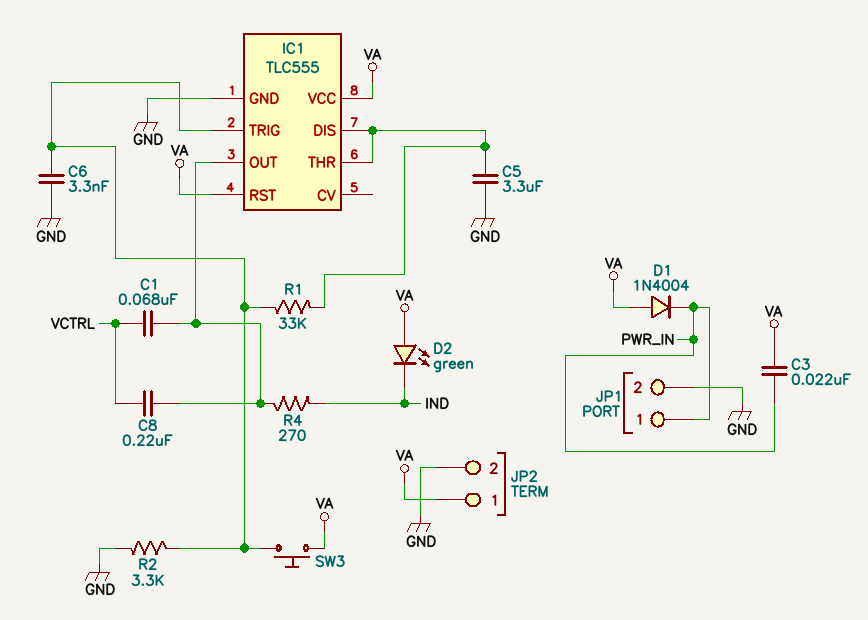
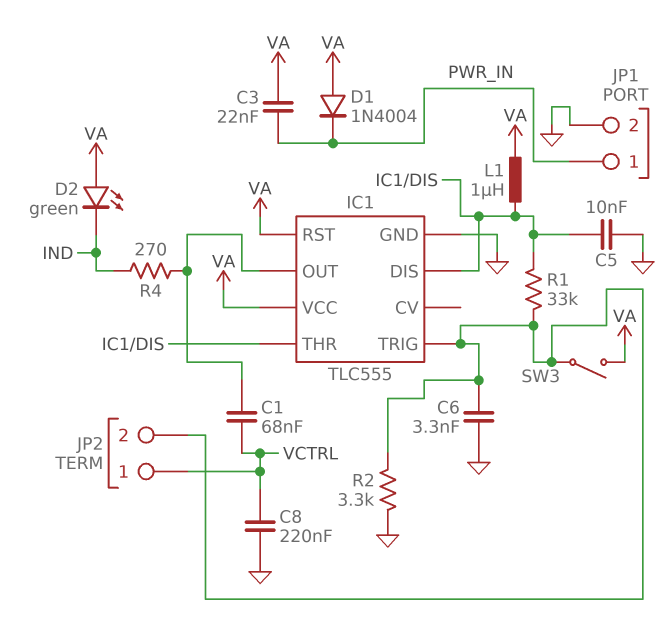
C5: 3.3uF (GND, IC1/DIS) -> 10nF (GND, IC1/DIS)
C8: 220nF (IC1/OUT, VCTRL) -> 220nF (GND, VCTRL)
JP2 pin 1: VA -> VCTRL
JP2 pin 2: GND -> IC1/TRIG
L1: none -> 1uH (IC1/DIS, VA)
SW3: button (IC1/TRIG, VA) -> switch (IC1/TRIG, VA)

